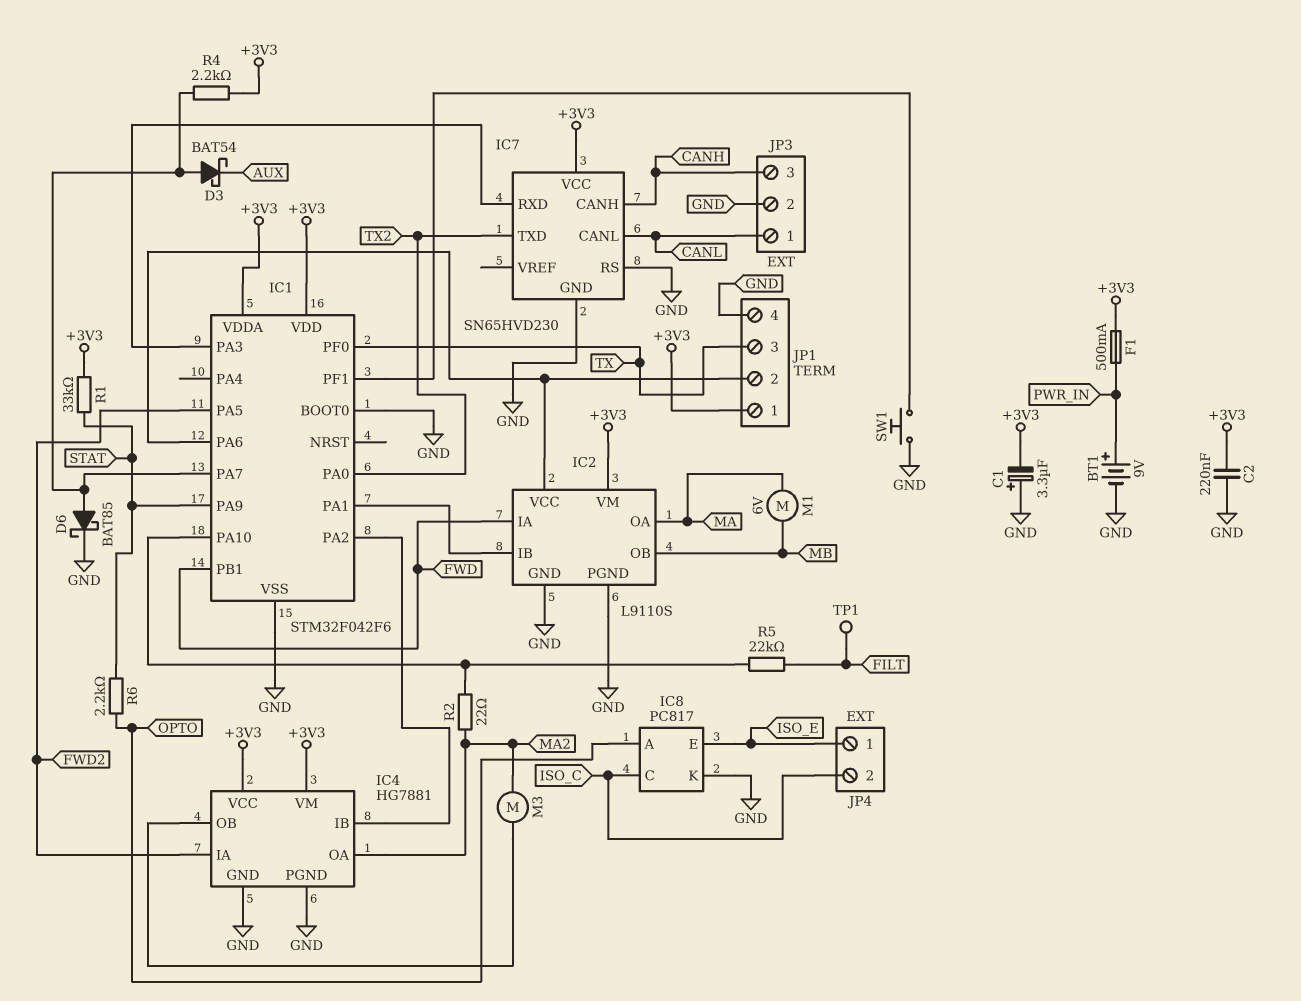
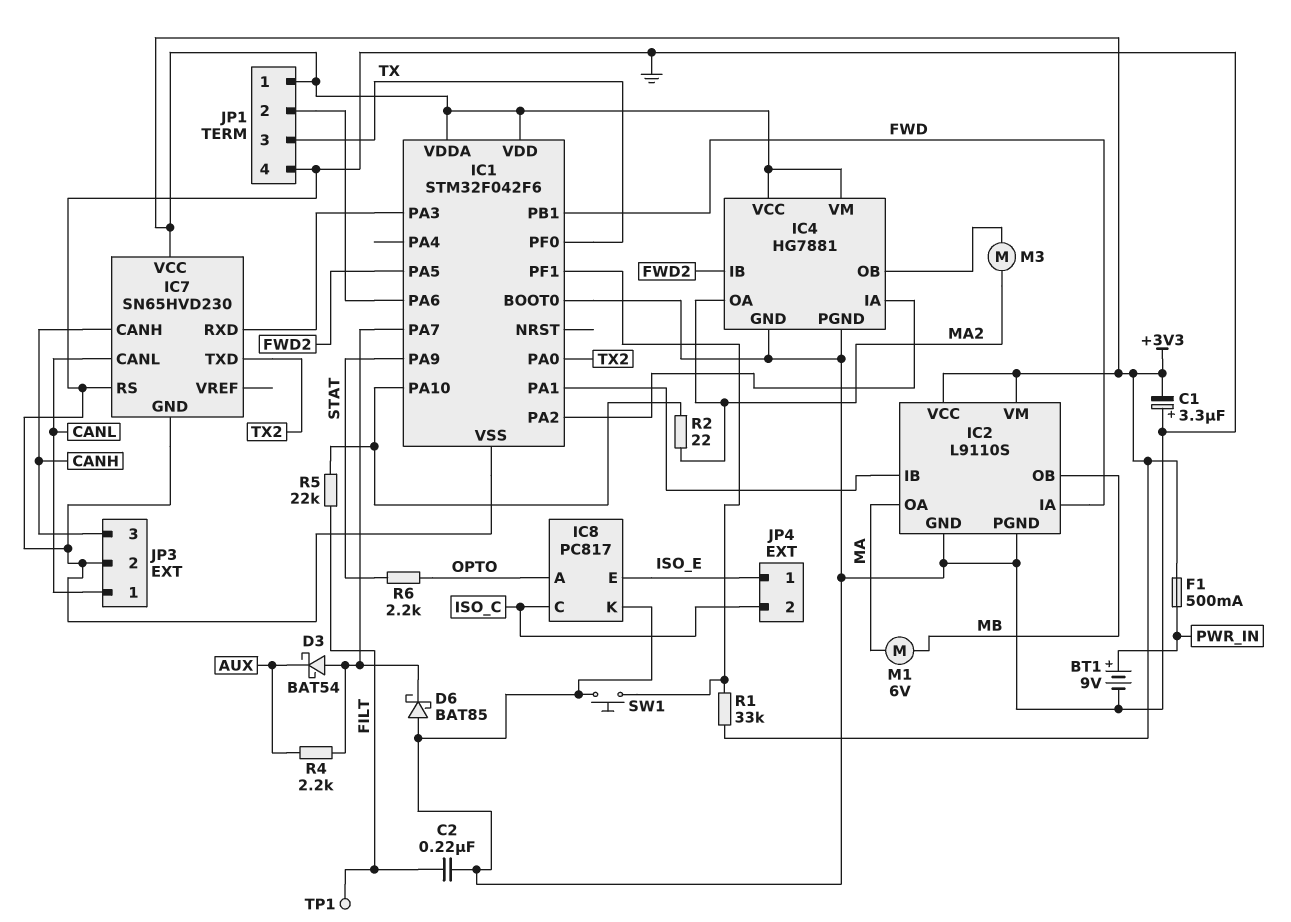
C2: 220nF (+3V3, GND) -> 220nF (FILT, GND)
D6: schottky BAT85 (A IC1/PA7, K GND) -> schottky BAT85 (A GND, K IC1/PA7)
IC2 pin VCC: IC1/PA6 -> +3V3
IC4 pin IA: FWD2 -> IC1/PA2
IC4 pin IB: IC1/PA2 -> FWD2
R1: 33k (+3V3, STAT) -> 33k (+3V3, IC1/PF1)
R4: 2.2k (+3V3, IC1/PA7) -> 2.2k (AUX, IC1/PA7)

